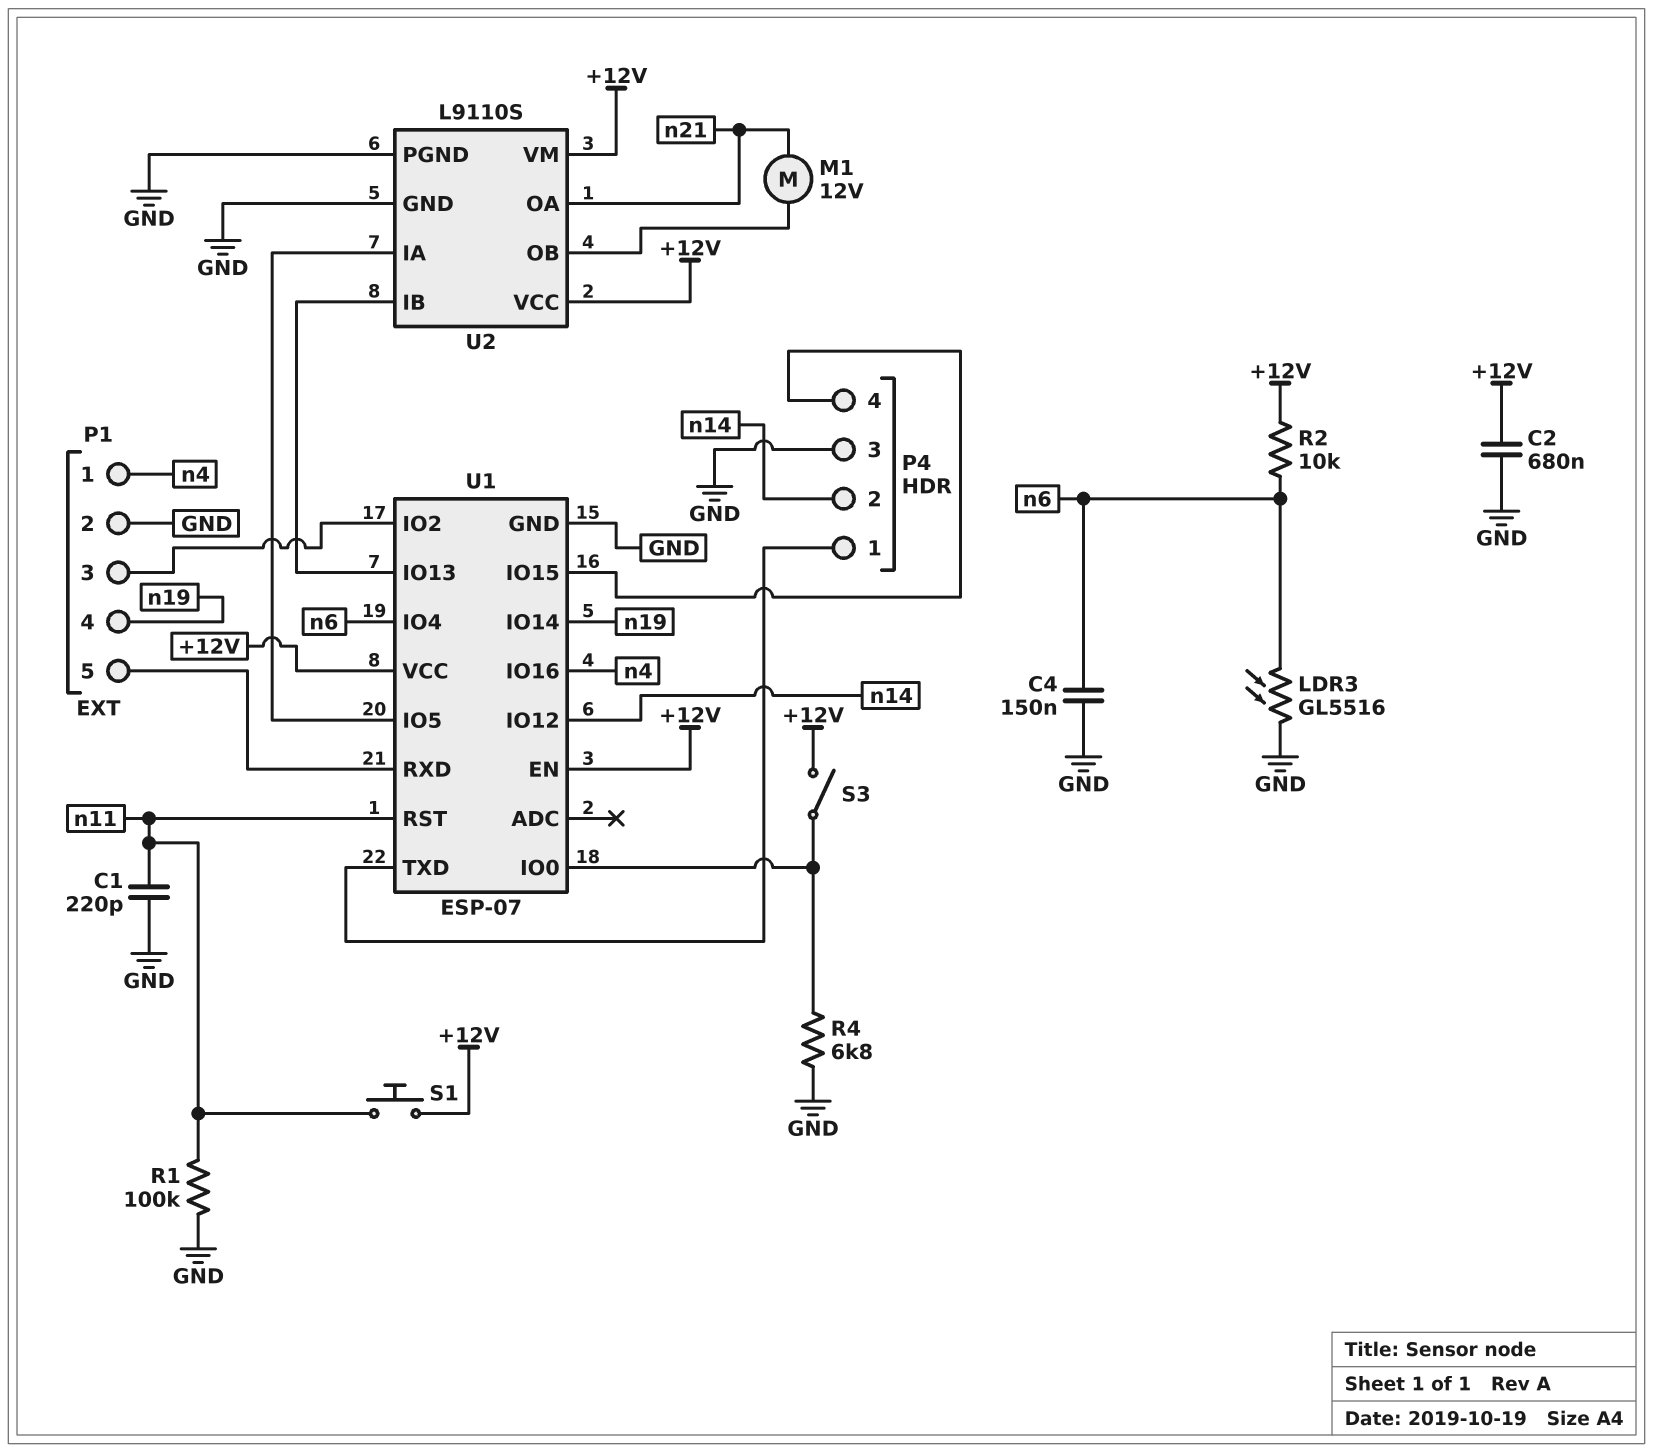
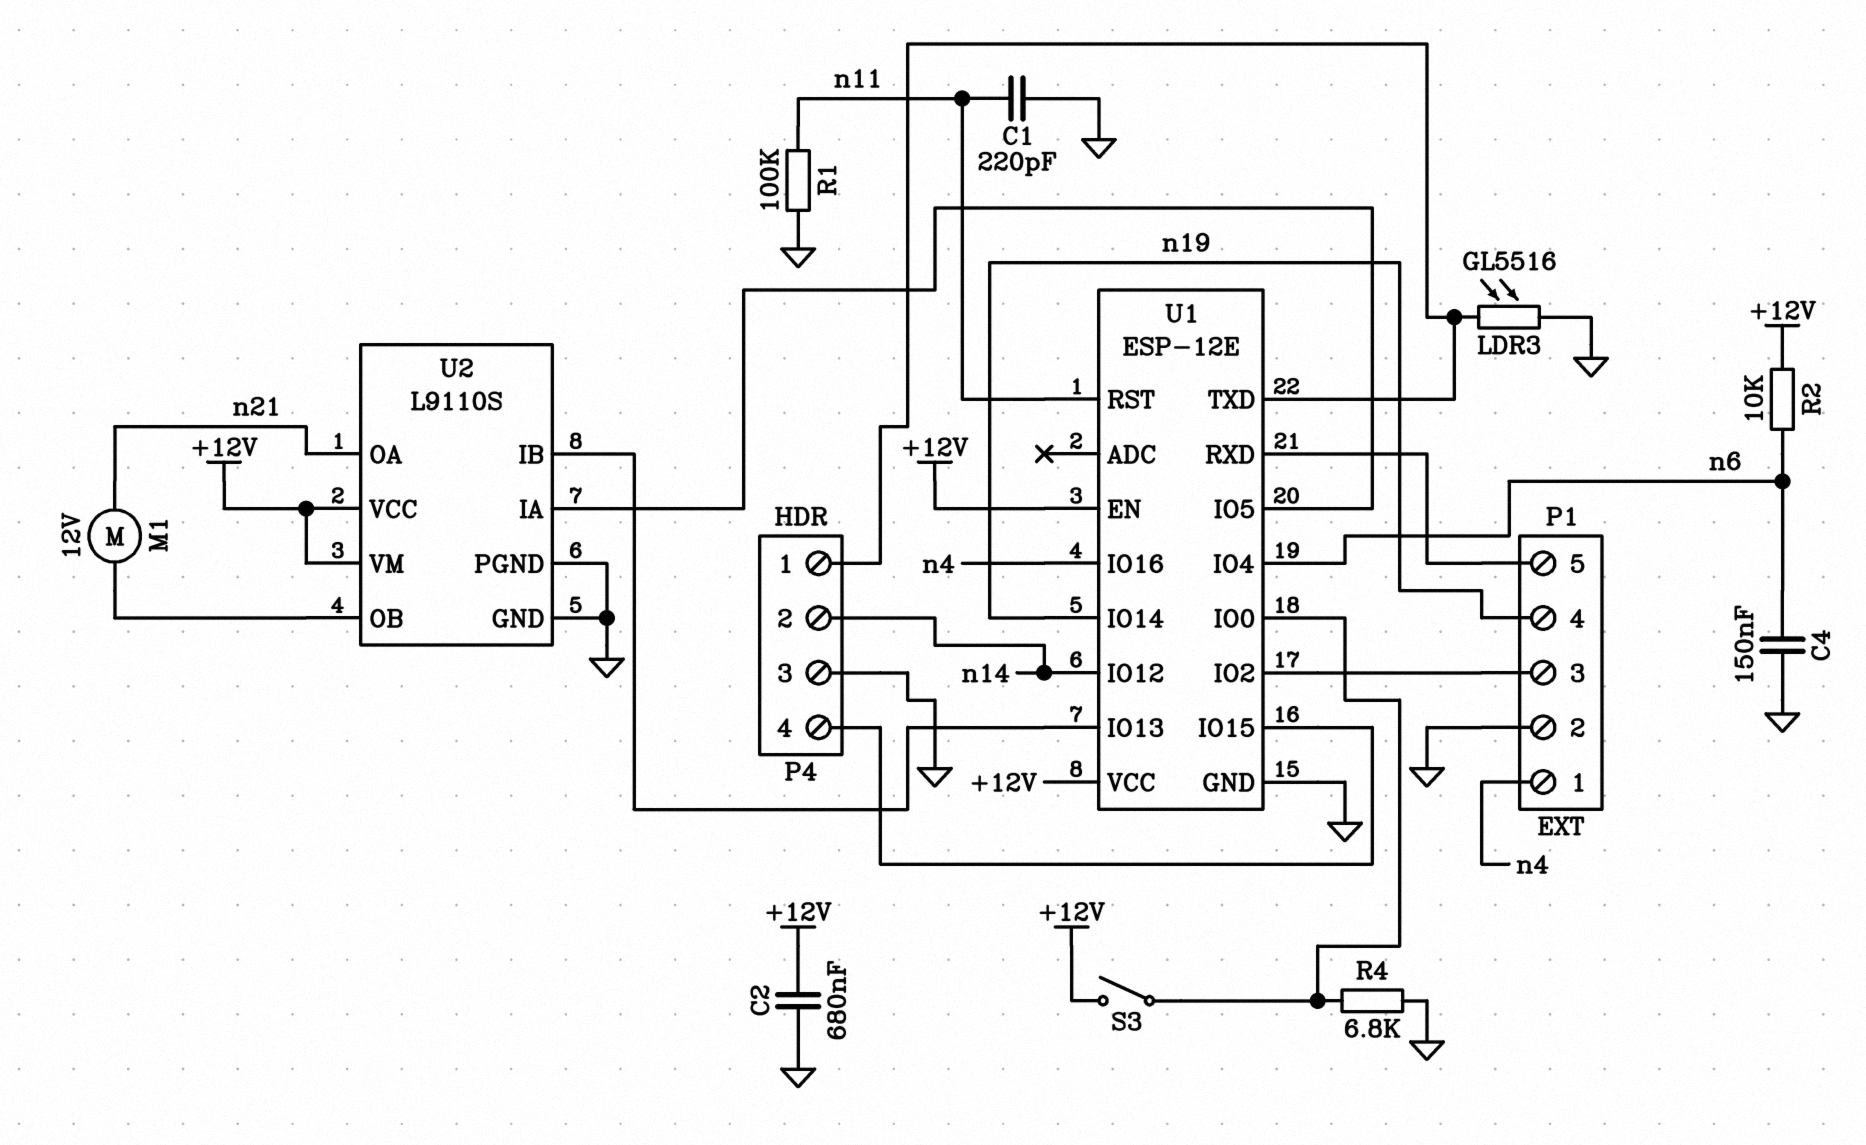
LDR3: GL5516 (GND, n6) -> GL5516 (GND, P4/1)
S1: button (+12V, n11) -> none
U1: ESP-07 -> ESP-12E

